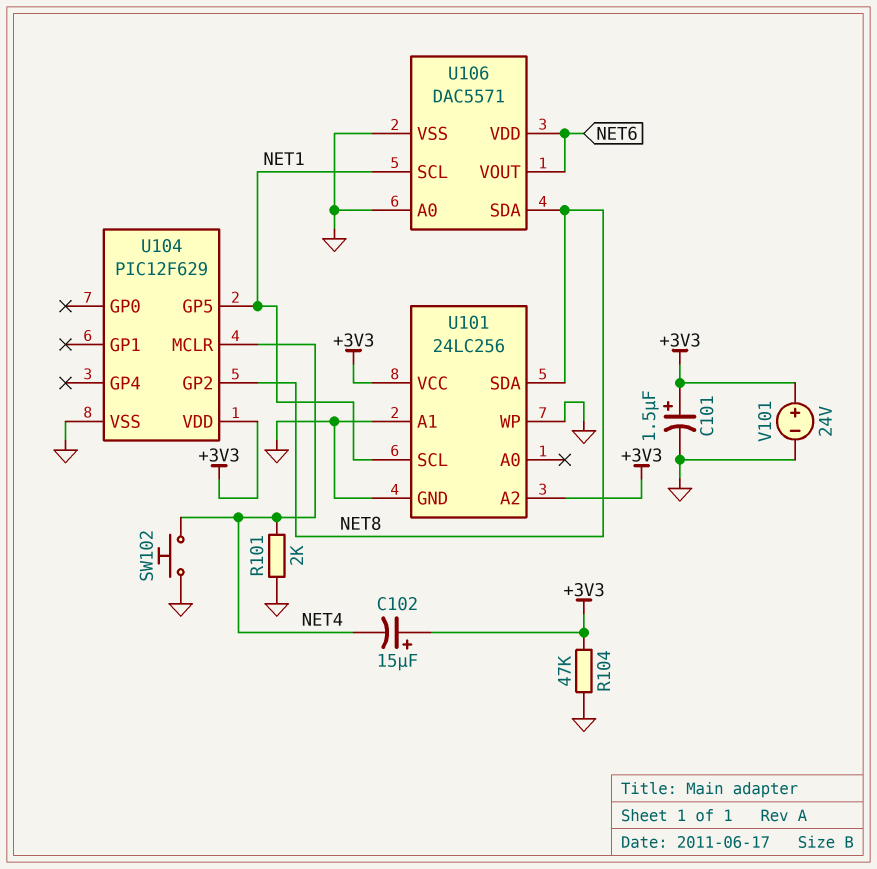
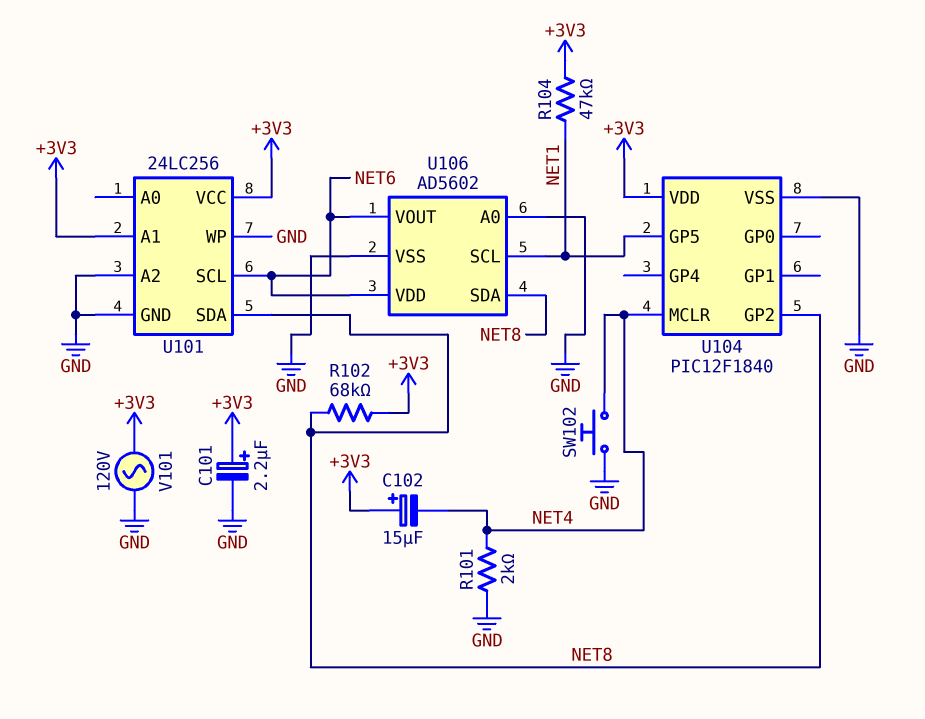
C101: 1.5uF (plus +3V3, minus GND) -> 2.2uF (plus +3V3, minus GND)
R102: none -> 68k (+3V3, NET8)
R104: 47k (+3V3, GND) -> 47k (+3V3, NET1)
U101 pin A1: GND -> +3V3
U101 pin A2: +3V3 -> GND
U101 pin SCL: NET1 -> NET6
U104: PIC12F629 -> PIC12F1840
U106: DAC5571 -> AD5602
V101: 24V (plus +3V3, minus GND) -> AC 120V (+3V3, GND)

